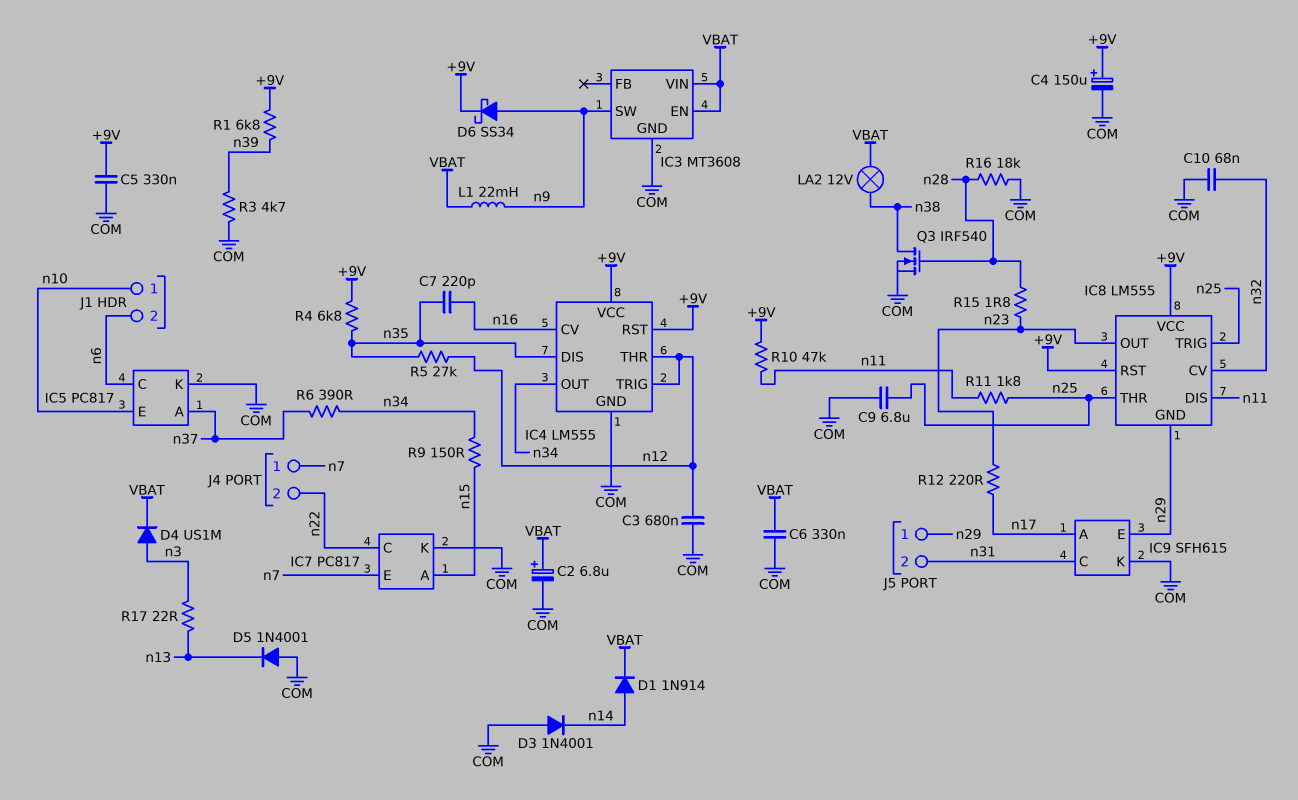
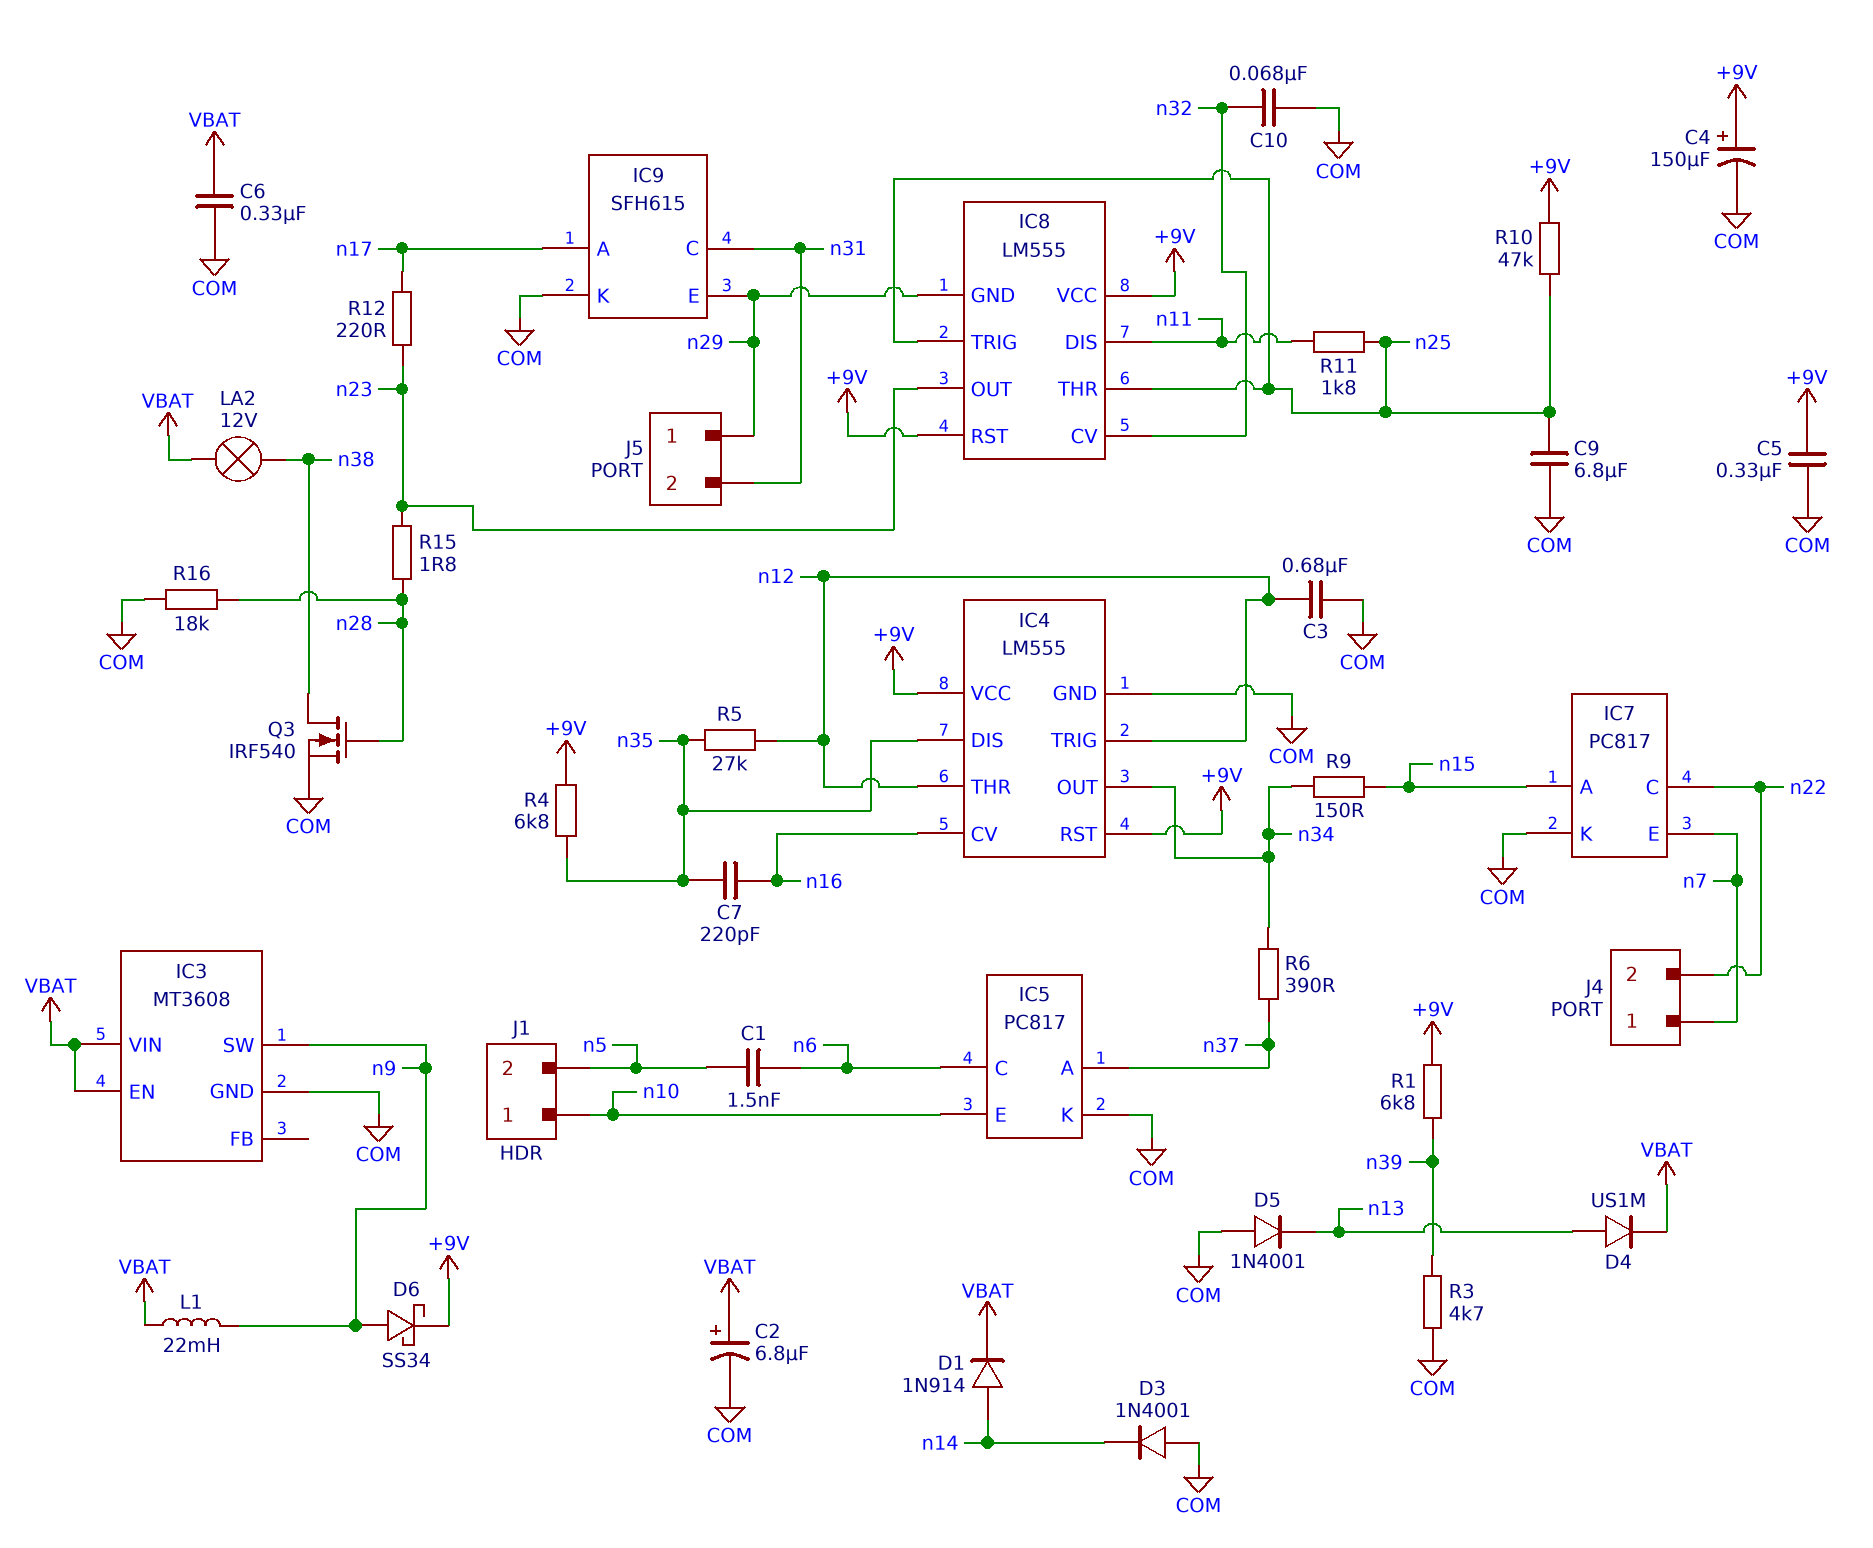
C1: none -> 1.5nF (n5, n6)
D4: diode US1M (A n3, K VBAT) -> diode US1M (A n13, K VBAT)
J1 pin 2: n6 -> n5
R10: 47k (+9V, n11) -> 47k (+9V, n25)
R17: 22 (n3, n13) -> none

